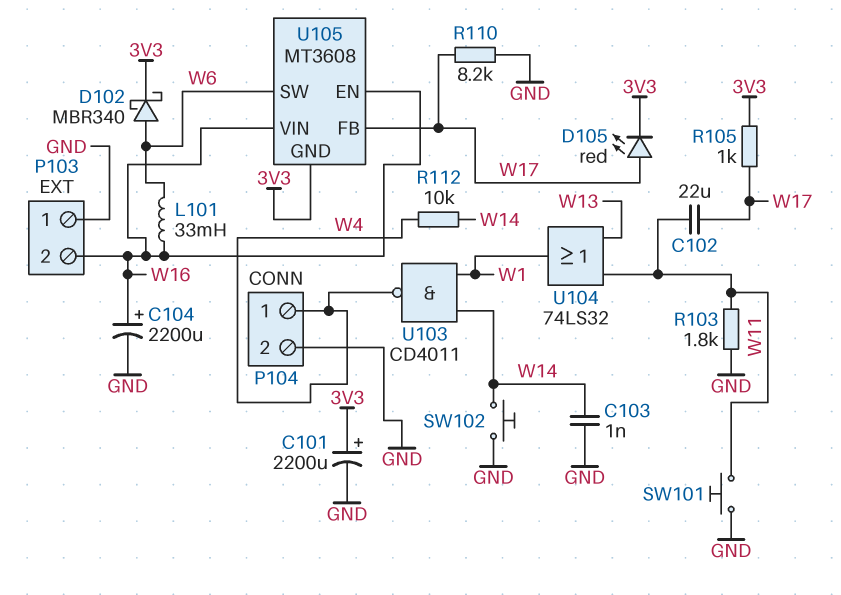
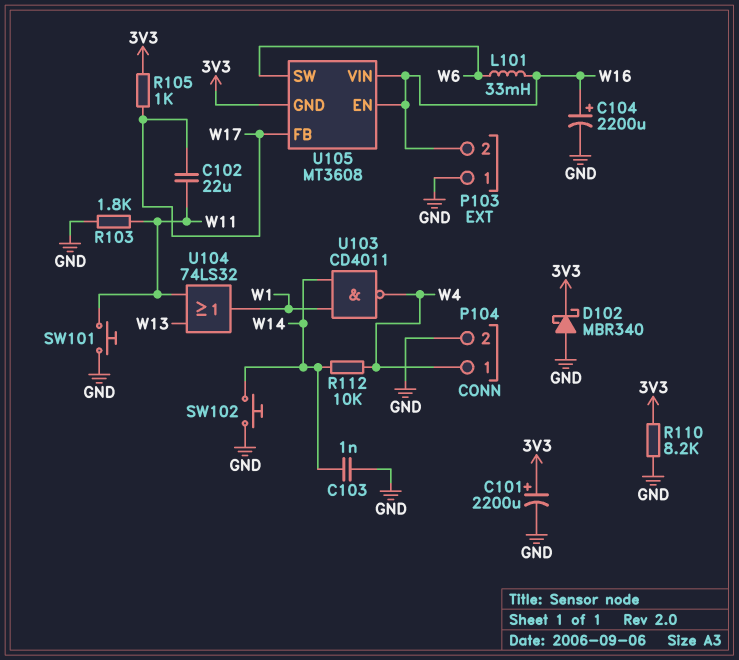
D102: schottky MBR340 (A W6, K 3V3) -> schottky MBR340 (A GND, K 3V3)
D105: LED red (A W17, K 3V3) -> none
R110: 8.2k (GND, W17) -> 8.2k (3V3, GND)

